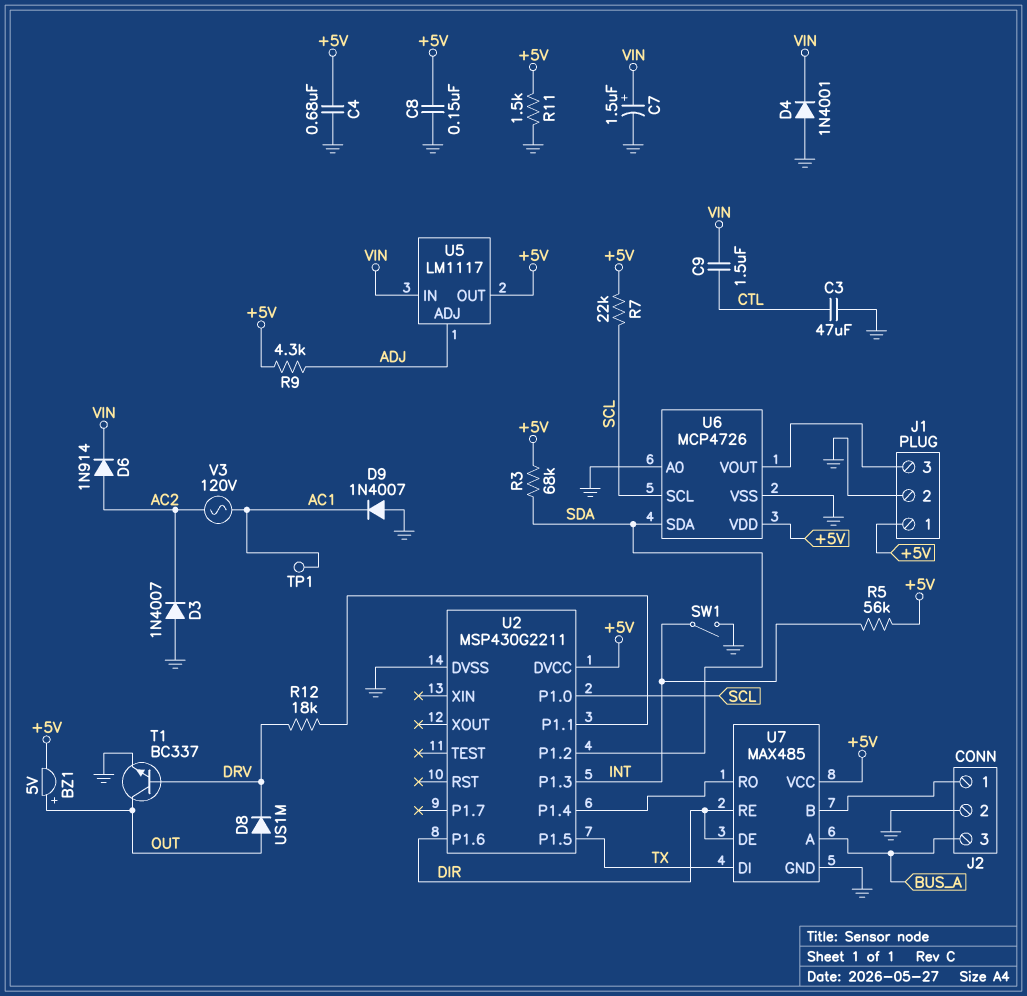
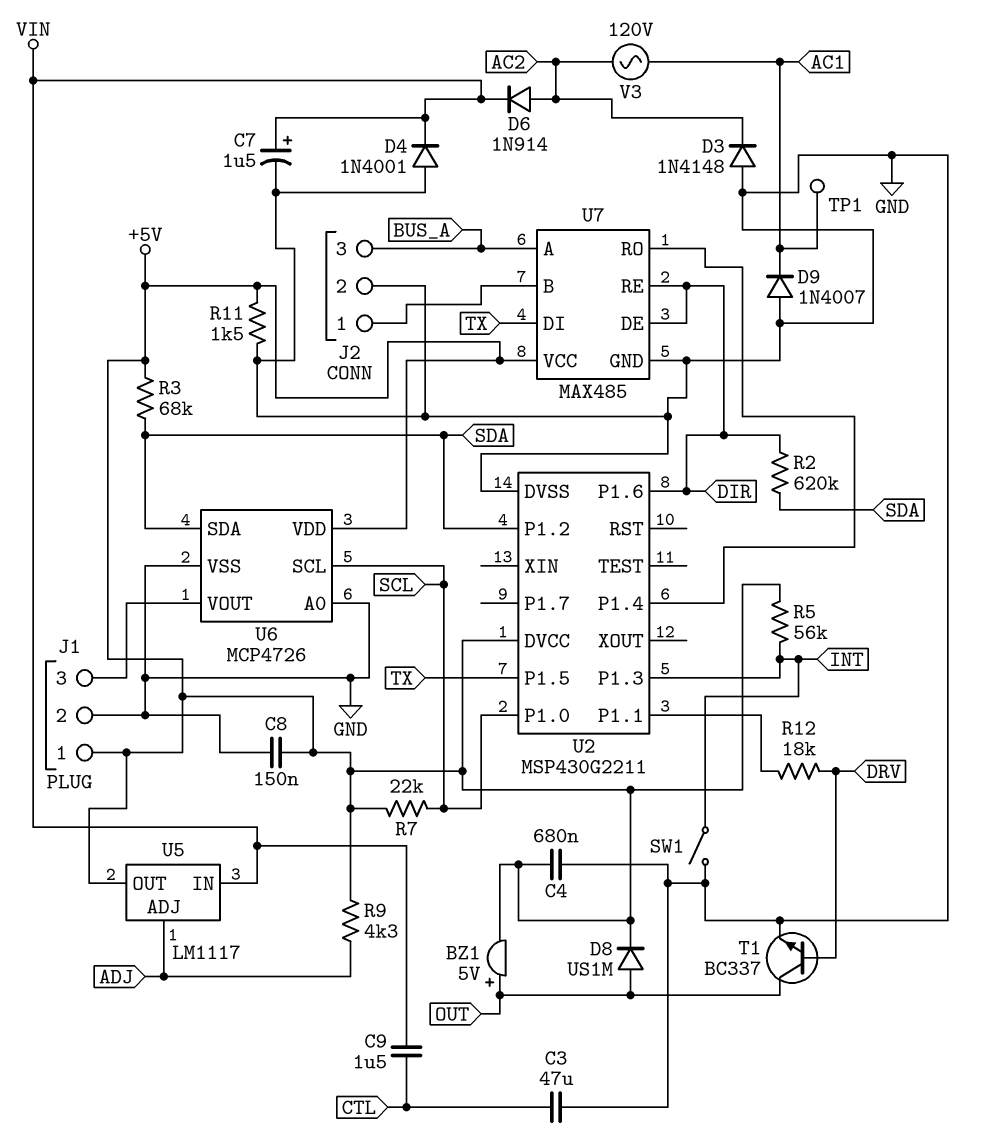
D3: diode 1N4007 (A GND, K AC2) -> diode 1N4148 (A GND, K AC2)
D8: diode US1M (A OUT, K DRV) -> diode US1M (A OUT, K +5V)
R2: none -> 620k (DIR, SDA)

